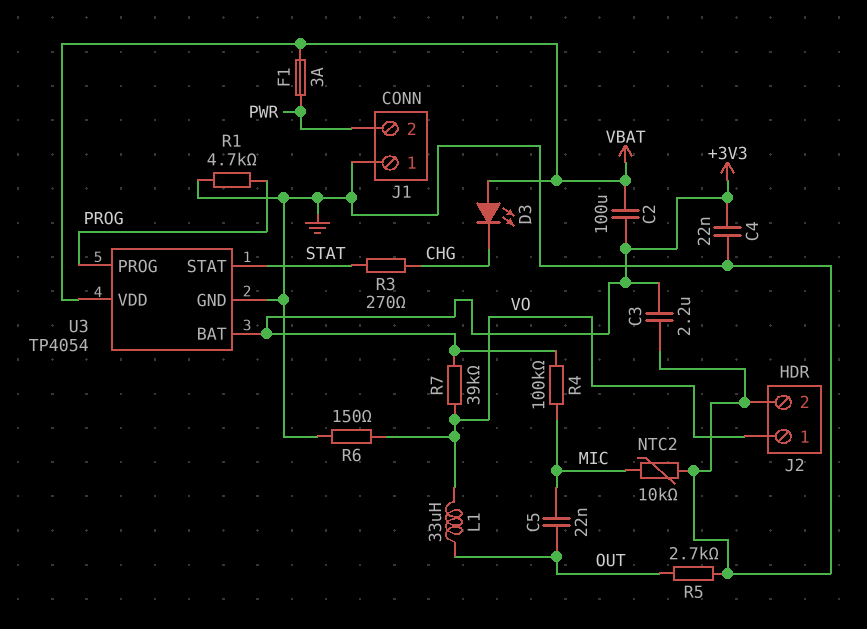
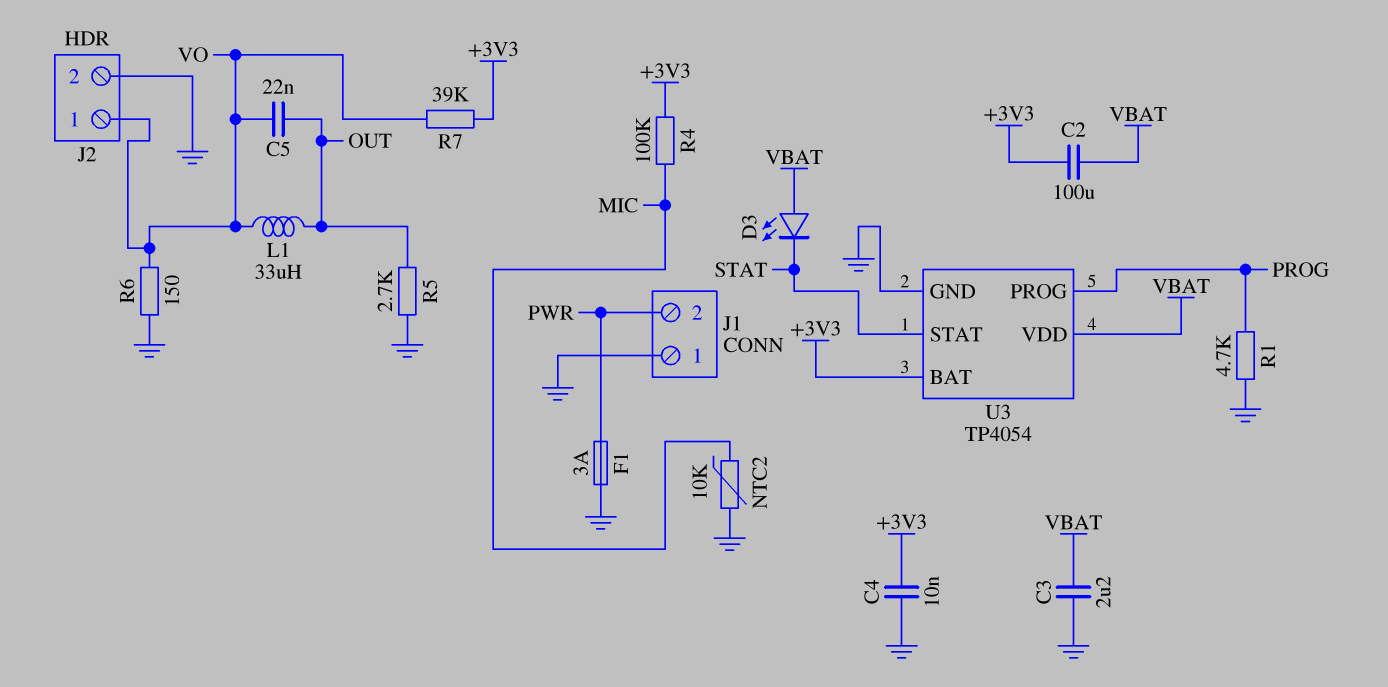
C3: 2.2uF (+3V3, GND) -> 2.2uF (GND, VBAT)
C4: 22nF (+3V3, GND) -> 10nF (+3V3, GND)
C5: 22nF (MIC, OUT) -> 22nF (OUT, VO)
D3: LED (A VBAT, K CHG) -> LED (A VBAT, K STAT)
F1: 3A (PWR, VBAT) -> 3A (GND, PWR)
R3: 270 (CHG, STAT) -> none

